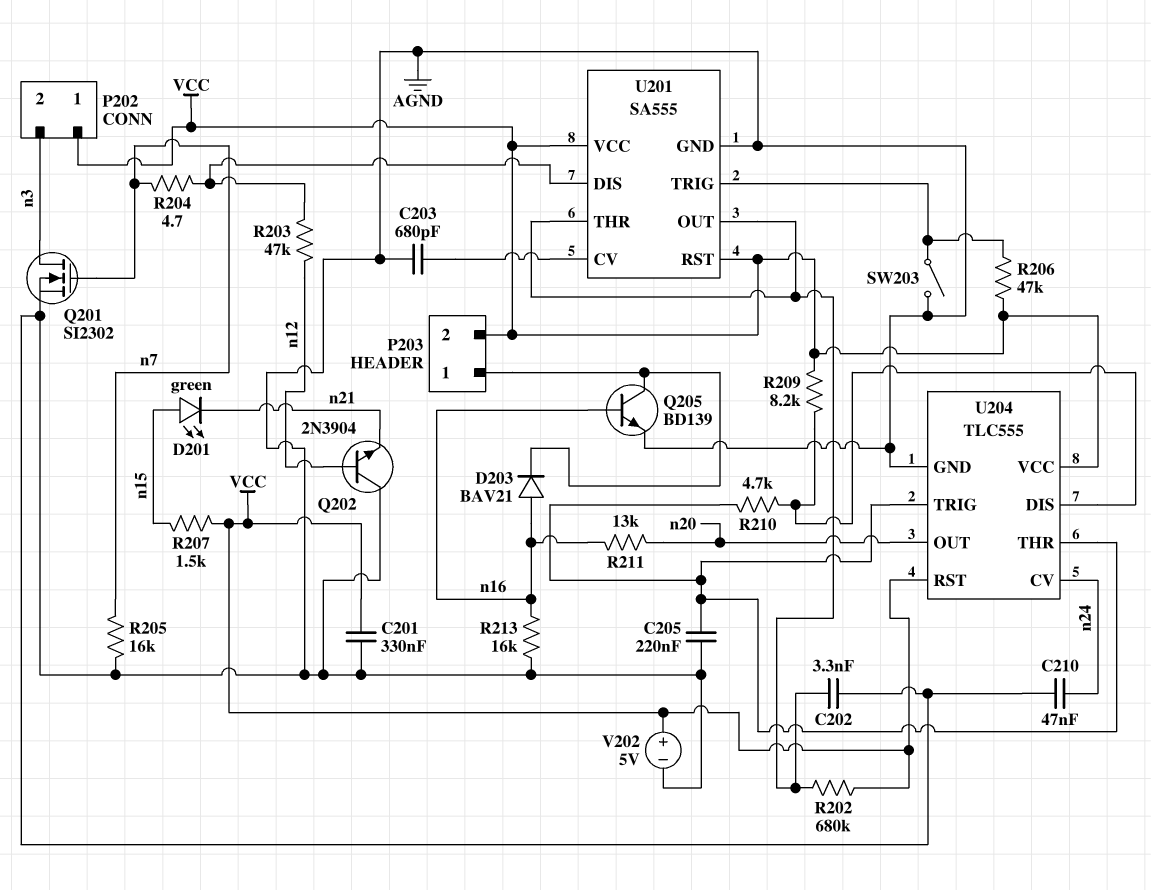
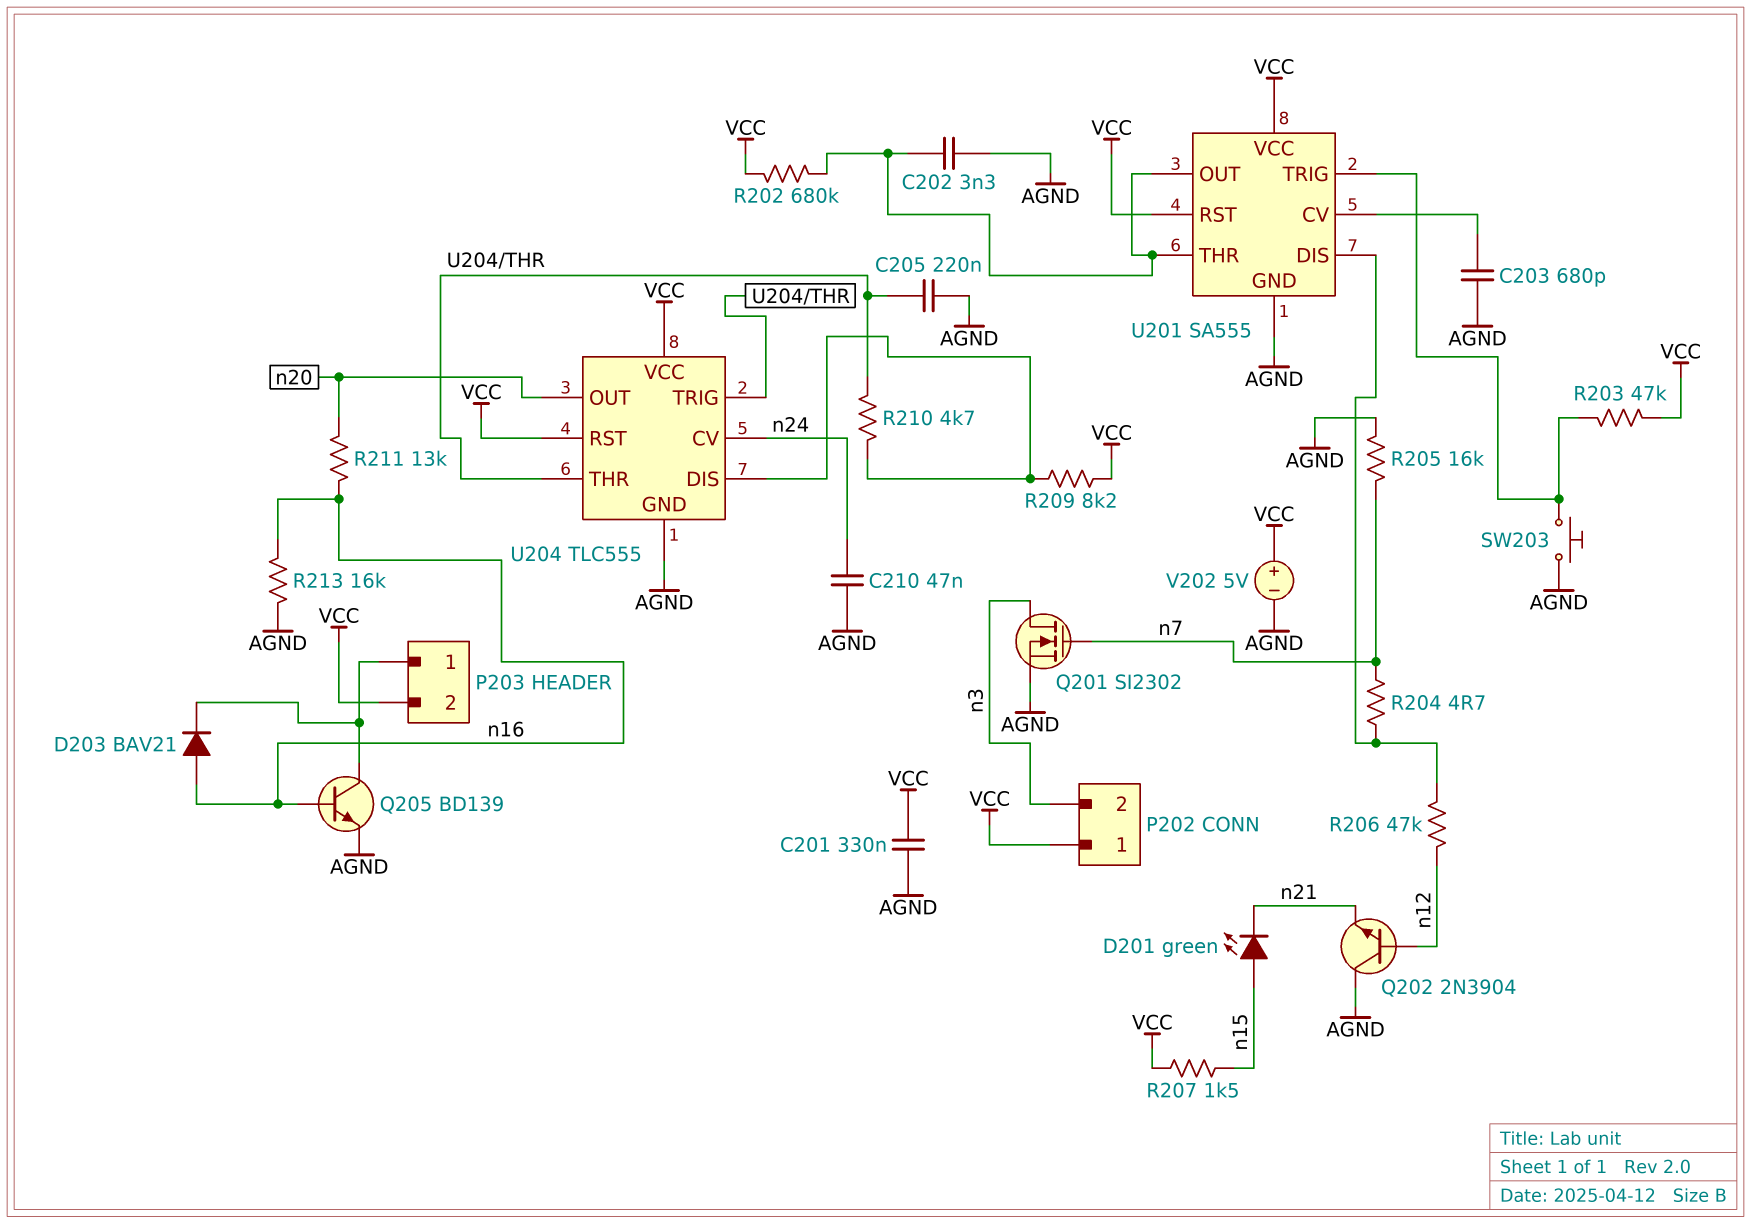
R203: 47k (U201/DIS, n12) -> 47k (U201/TRIG, VCC)
R206: 47k (U201/TRIG, VCC) -> 47k (U201/DIS, n12)
SW203: switch (AGND, U201/TRIG) -> button (AGND, U201/TRIG)

